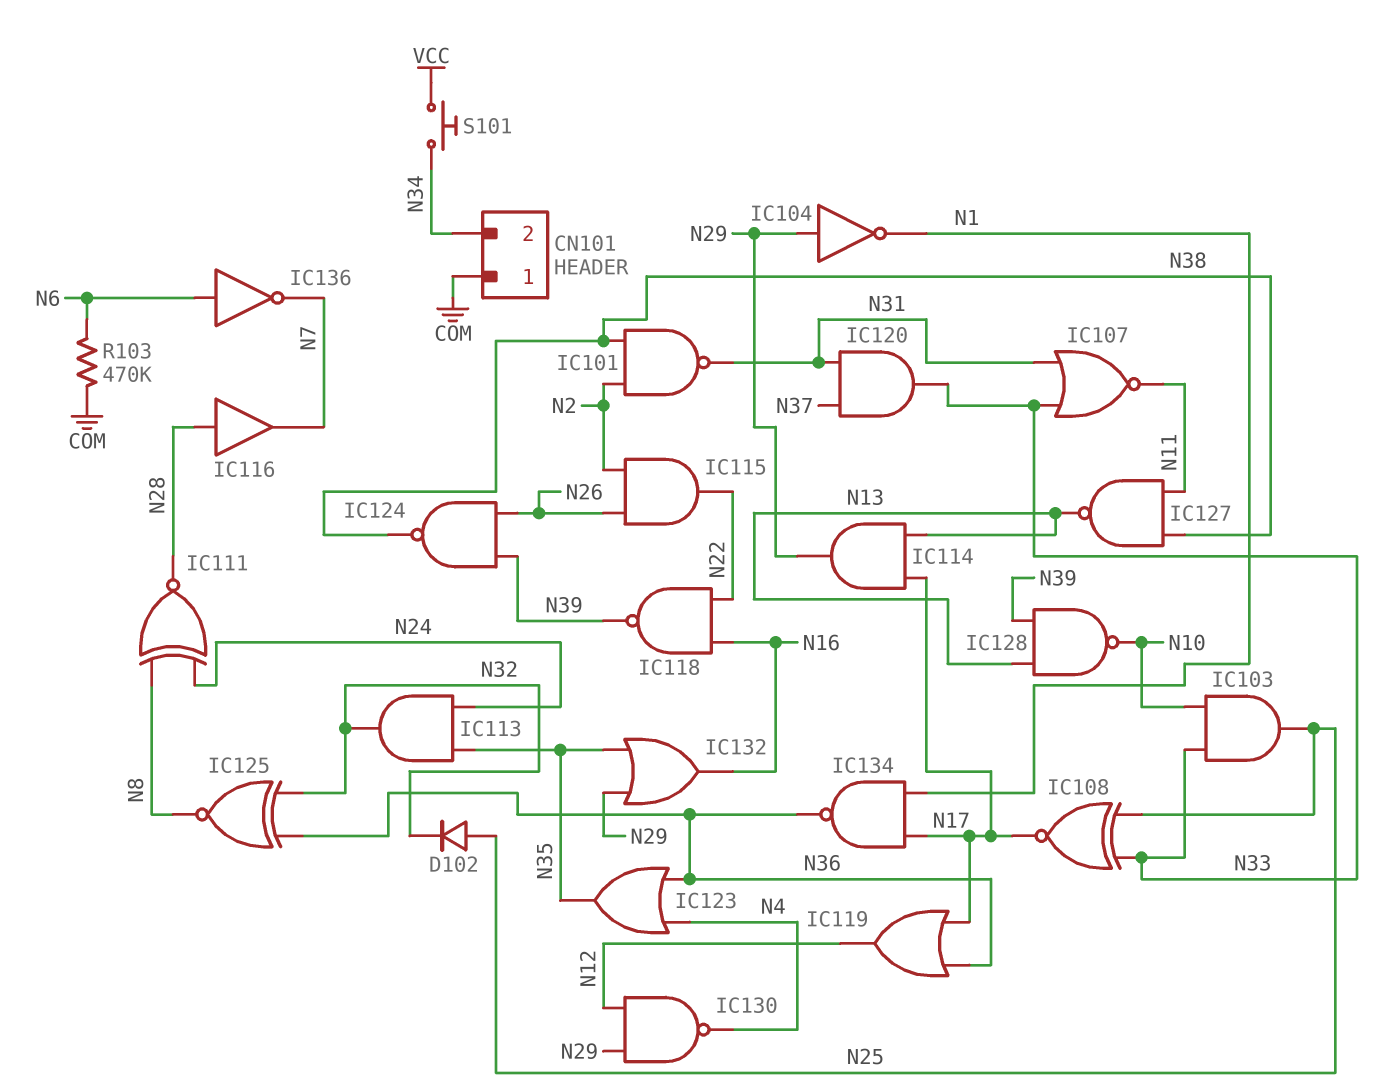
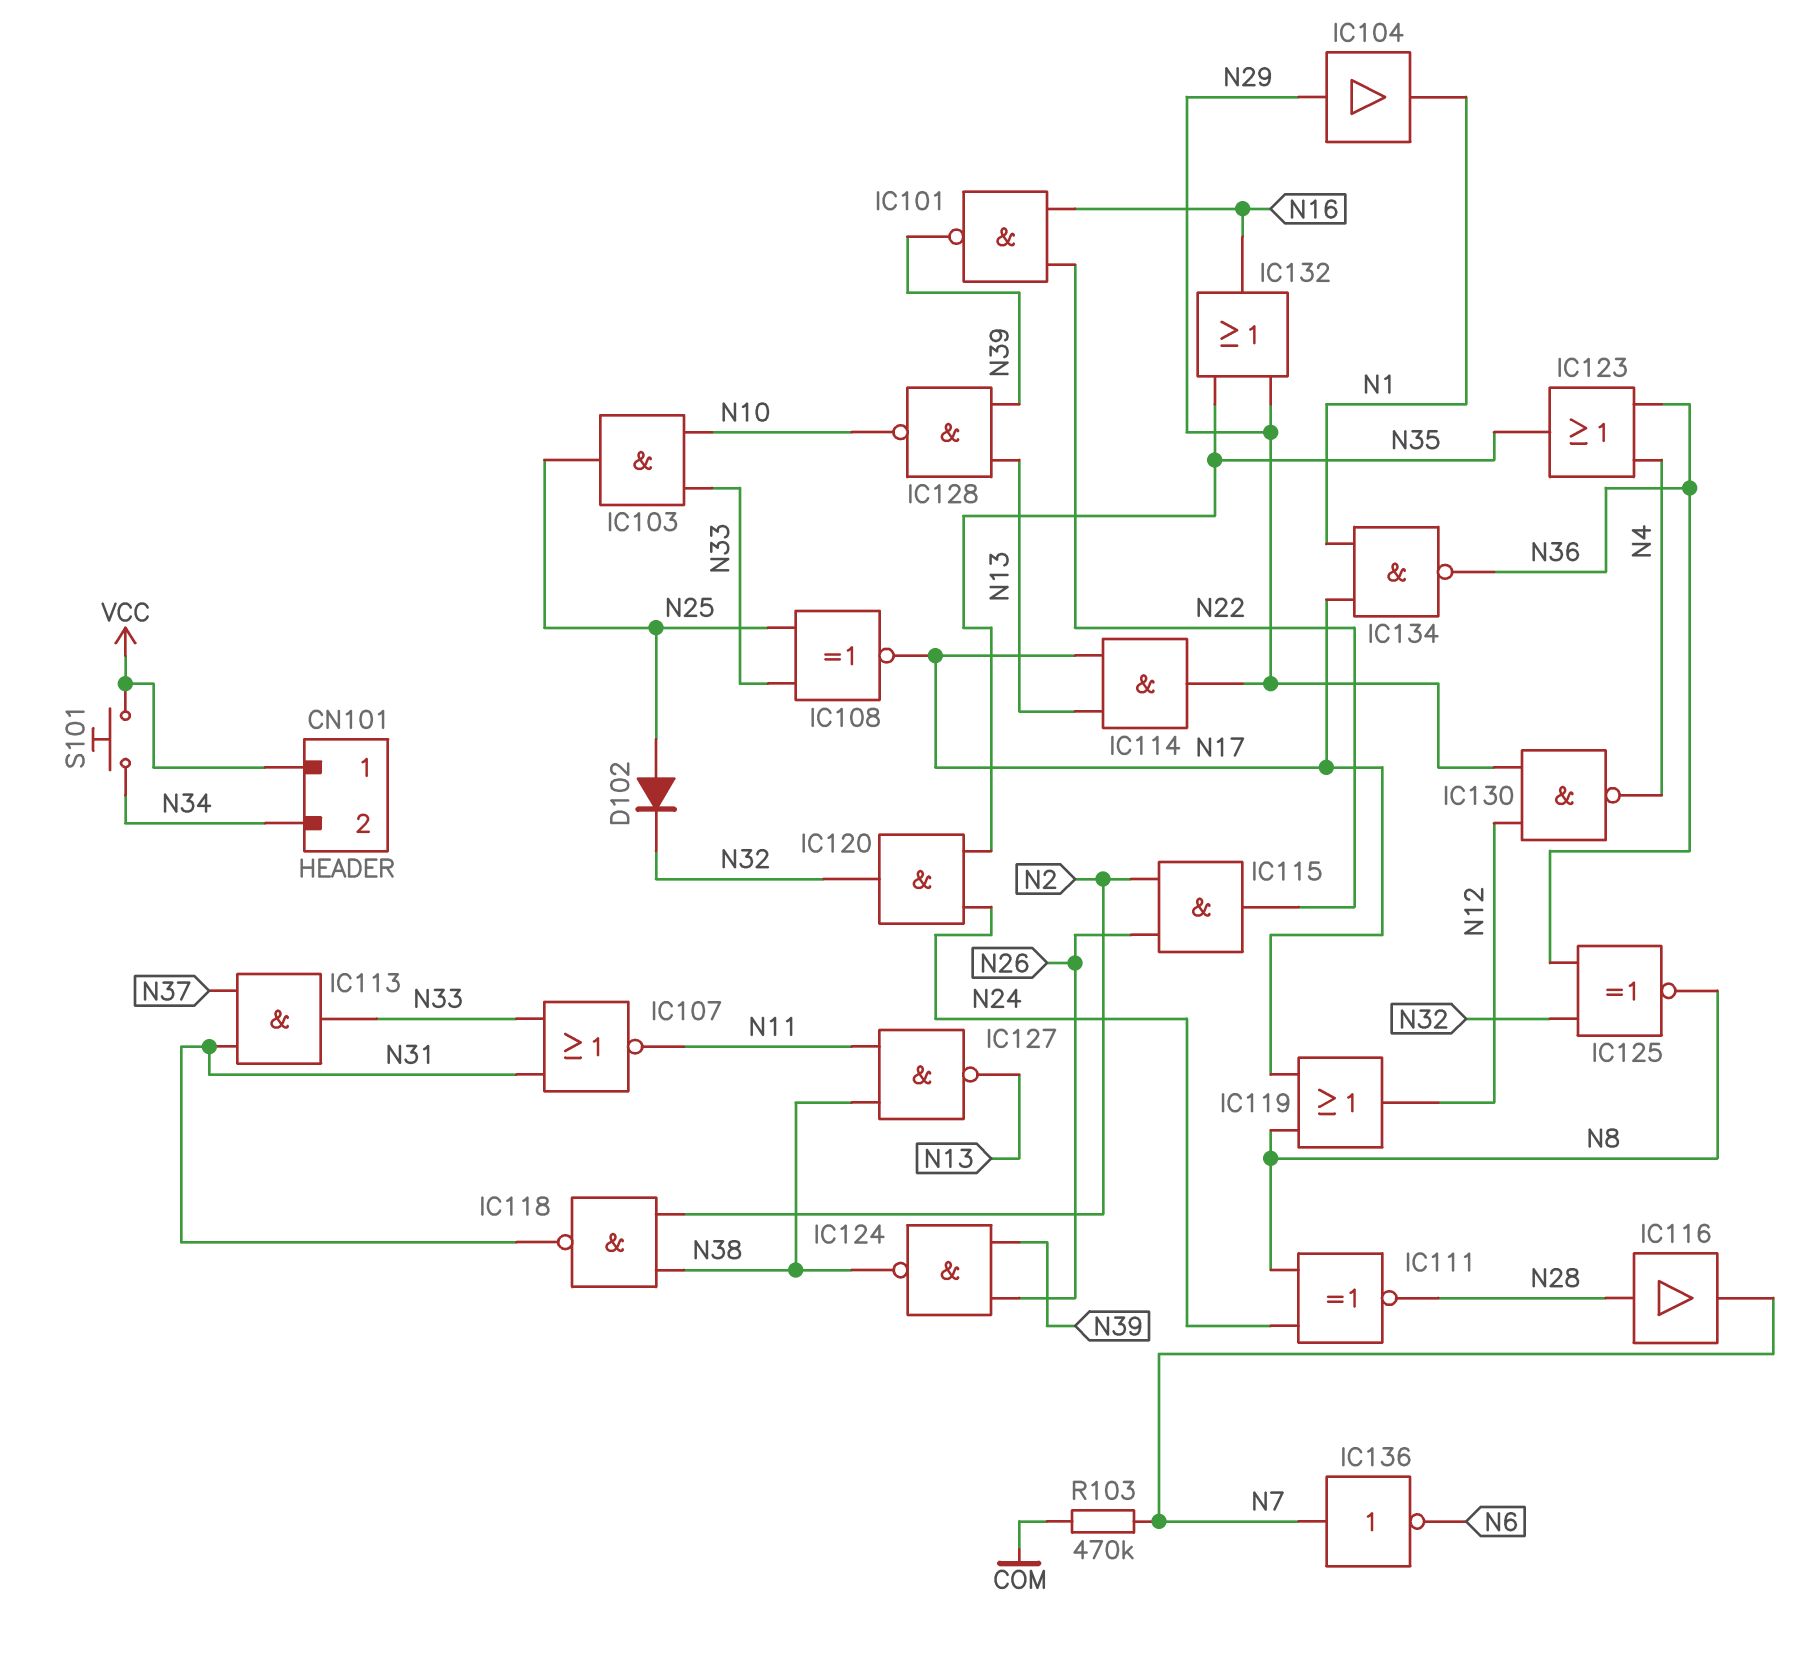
CN101 pin 1: COM -> VCC
IC101: NAND (in N2, in N38, out N31) -> NAND (in N16, in N22, out N39)
IC104: NOT (in N29, out N1) -> buffer (in N29, out N1)
IC113: AND (in N24, in N35, out N32) -> AND (in N31, in N37, out N33)
IC118: NAND (in N16, in N22, out N39) -> NAND (in N2, in N38, out N31)
IC119: OR (in N17, in N36, out N12) -> OR (in N8, in N17, out N12)
IC120: AND (in N31, in N37, out N33) -> AND (in N24, in N35, out N32)
IC136: NOT (in N6, out N7) -> NOT (in N7, out N6)
R103: 470k (COM, N6) -> 470k (COM, N7)

